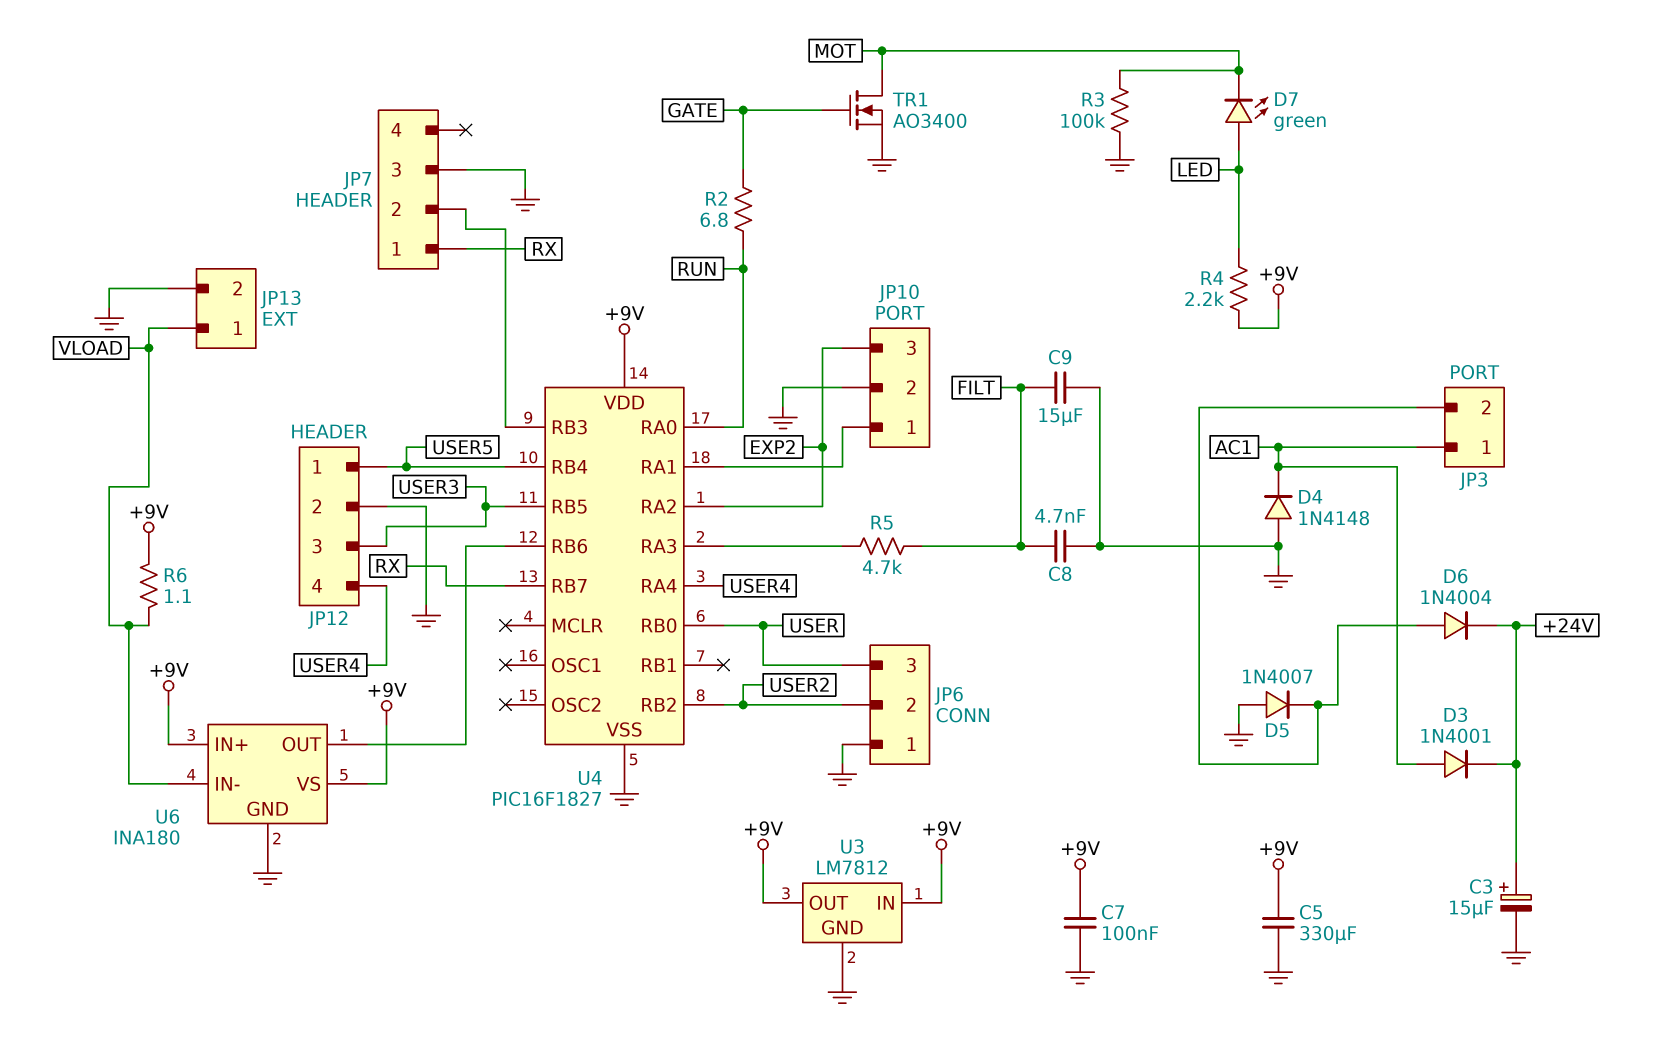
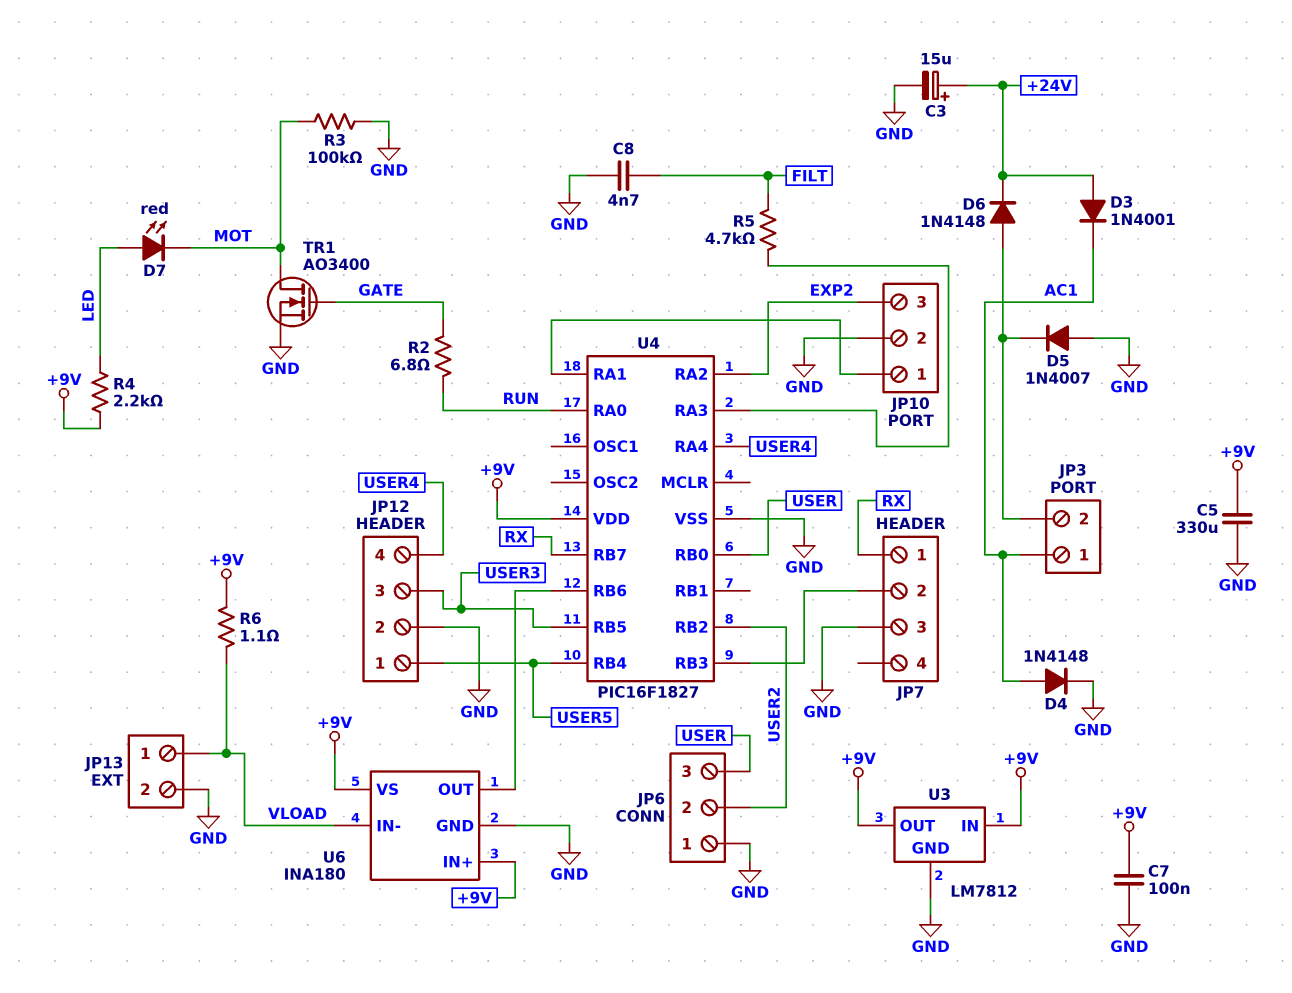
C9: 15uF (FILT, GND) -> none
D3: diode 1N4001 (A AC1, K +24V) -> diode 1N4001 (A +24V, K AC1)
D4: diode 1N4148 (A GND, K AC1) -> diode 1N4148 (A AC1, K GND)
D6: diode 1N4004 (A JP3/2, K +24V) -> diode 1N4148 (A JP3/2, K +24V)
D7: LED green (A LED, K MOT) -> LED red (A LED, K MOT)

